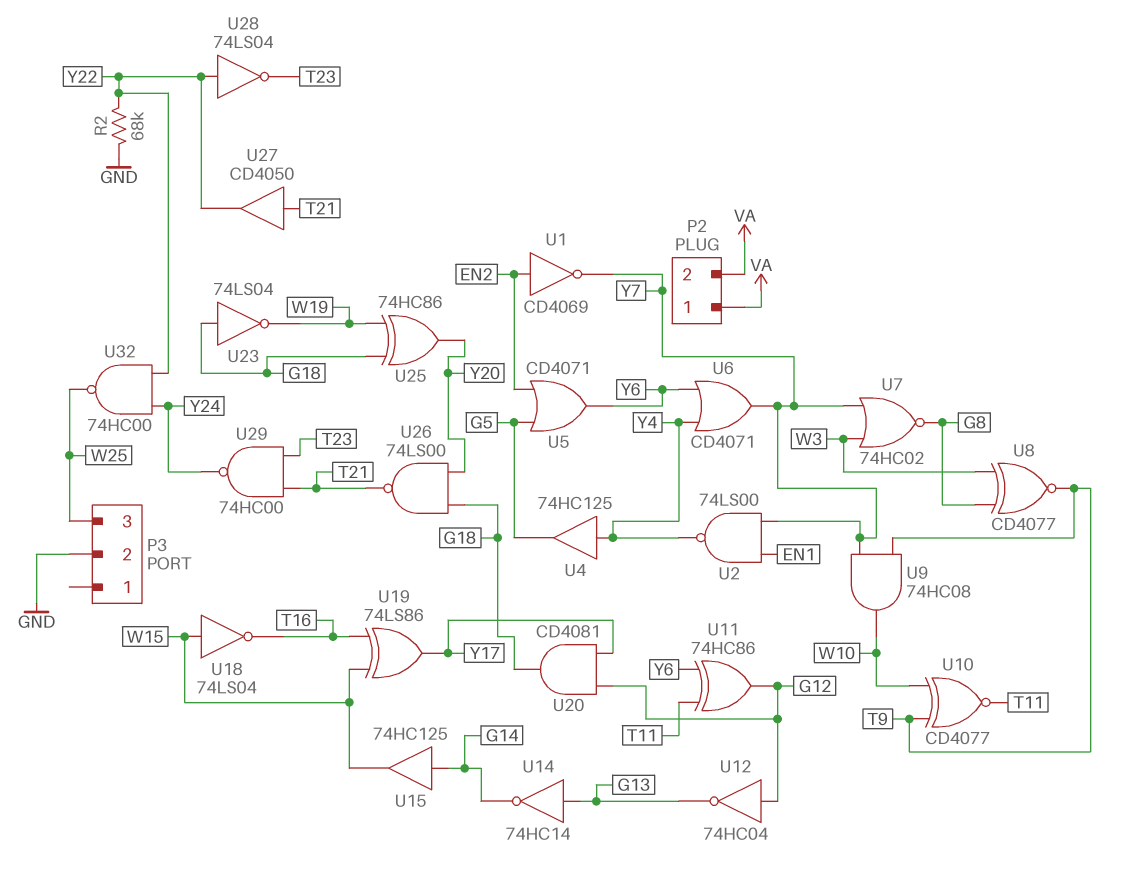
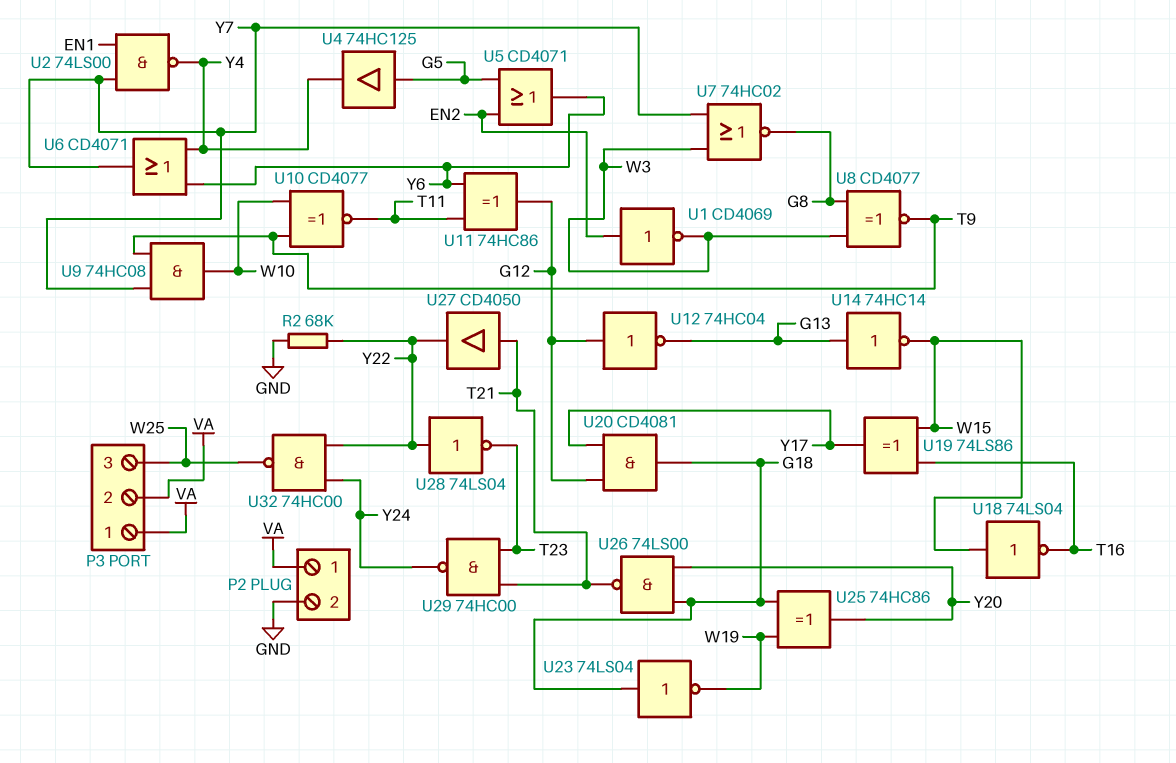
P2 pin 2: VA -> GND
P3 pin 1: none -> VA
P3 pin 2: GND -> VA
U1: NOT CD4069 (in EN2, out Y7) -> NOT CD4069 (in EN2, out W3)
U4: buffer 74HC125 (in Y4, out G5) -> buffer 74HC125 (in G5, out Y4)
U14: NOT 74HC14 (in G13, out G14) -> NOT 74HC14 (in G13, out W15)
U15: buffer 74HC125 (in G14, out W15) -> none

